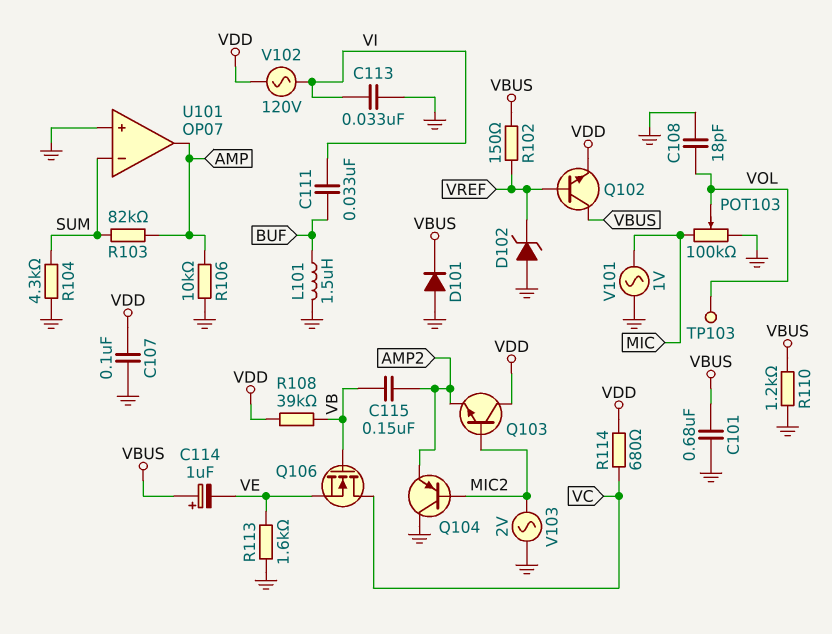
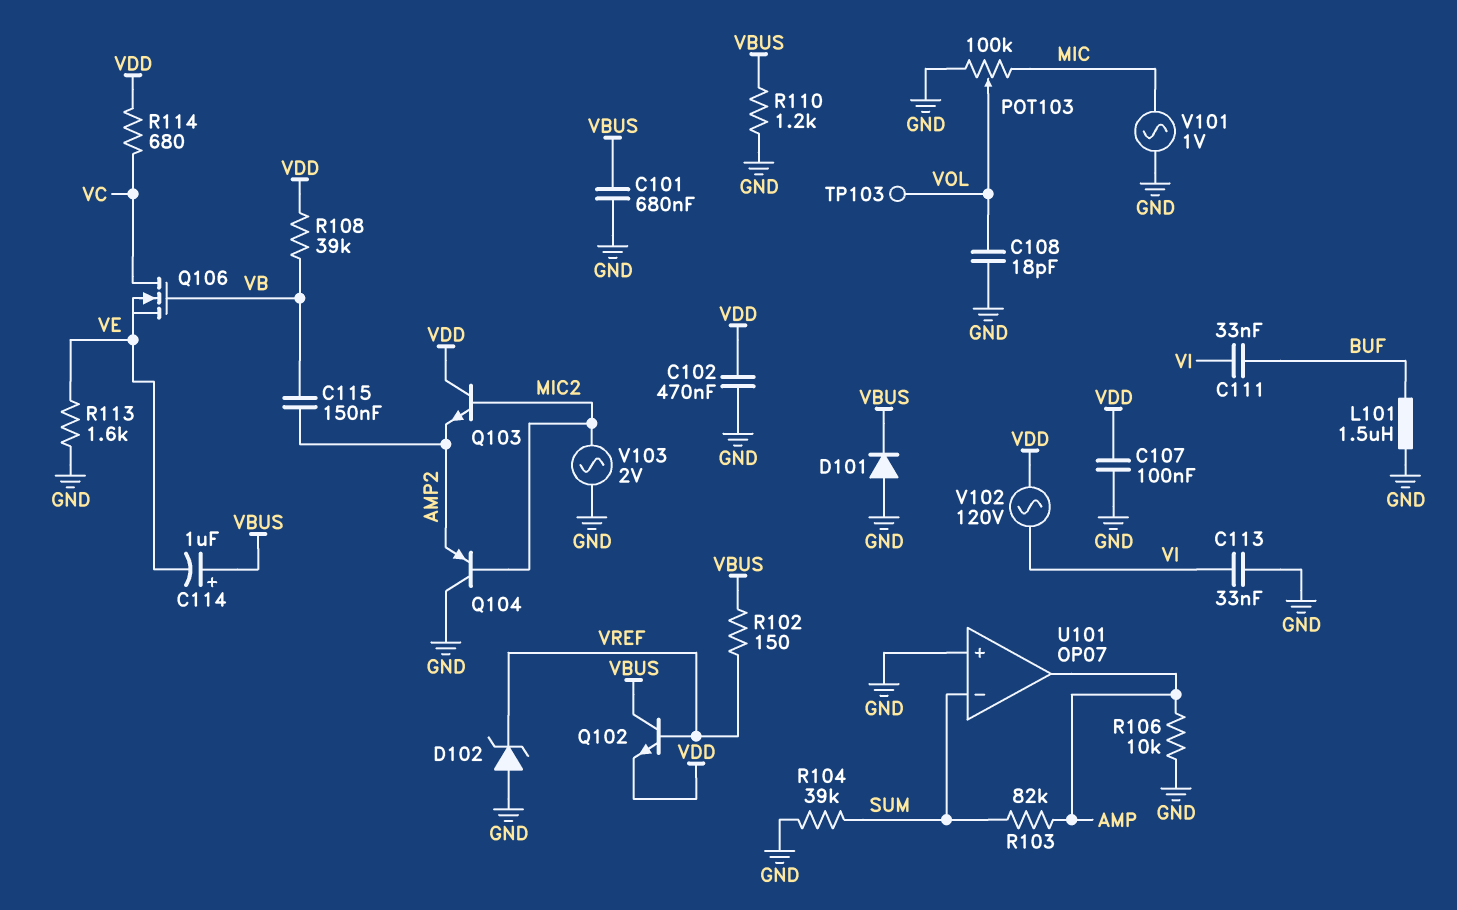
C102: none -> 470nF (GND, VDD)
R104: 4.3k (GND, SUM) -> 39k (GND, SUM)

